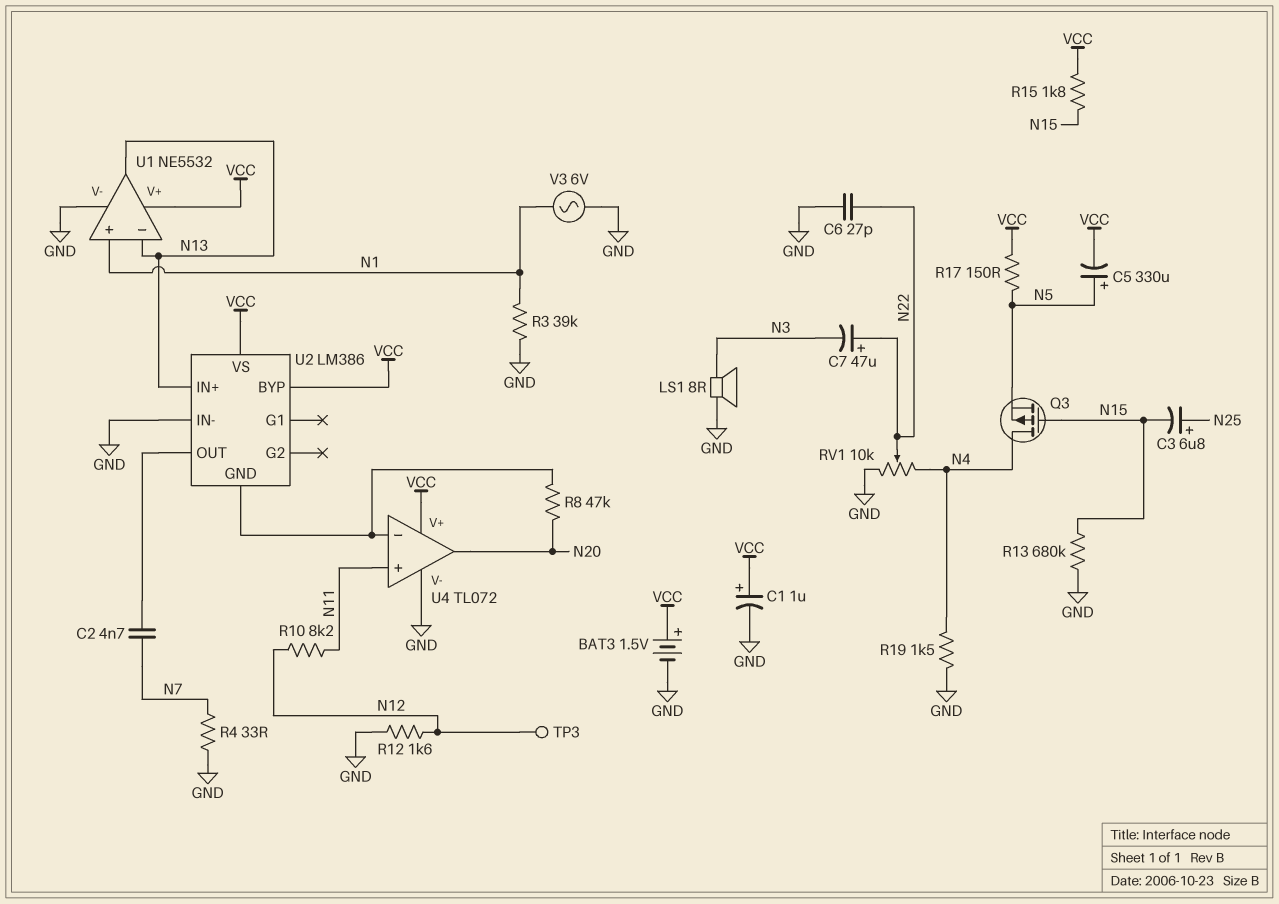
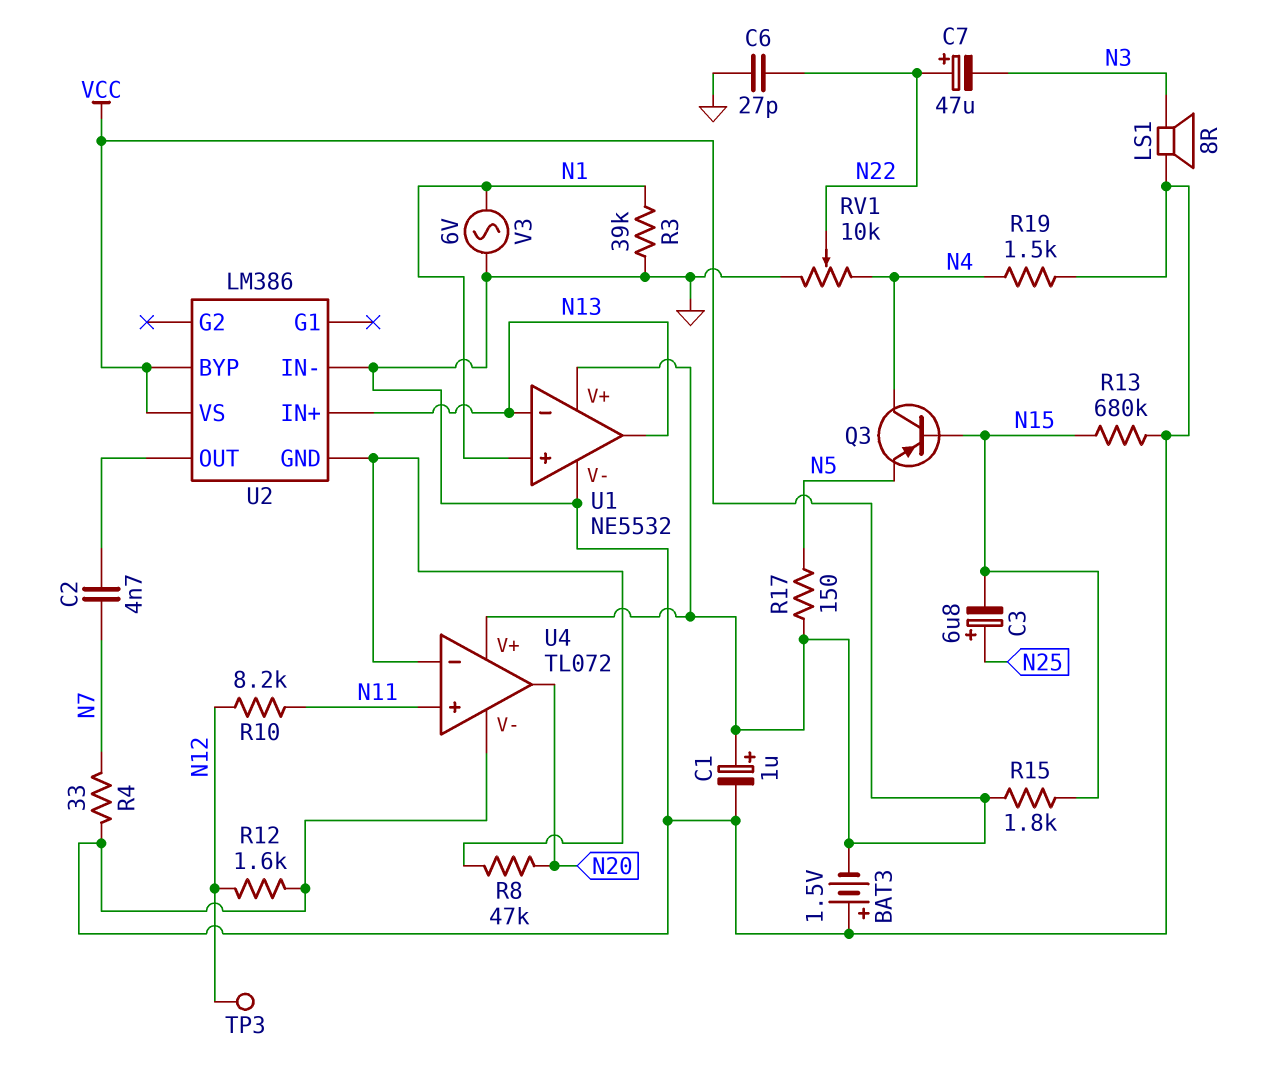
BAT3: 1.5V (plus VCC, minus GND) -> 1.5V (plus GND, minus VCC)
C5: 330uF (plus N5, minus VCC) -> none
Q3: PMOS (G N15, D N4, S N5) -> PNP (B N15, C N4, E N5)

